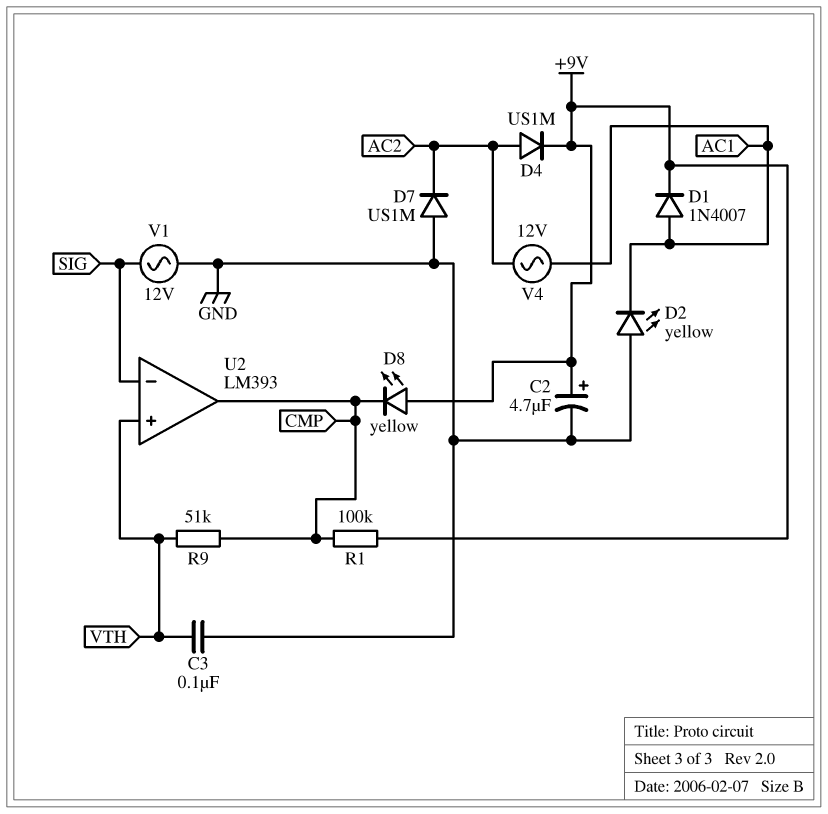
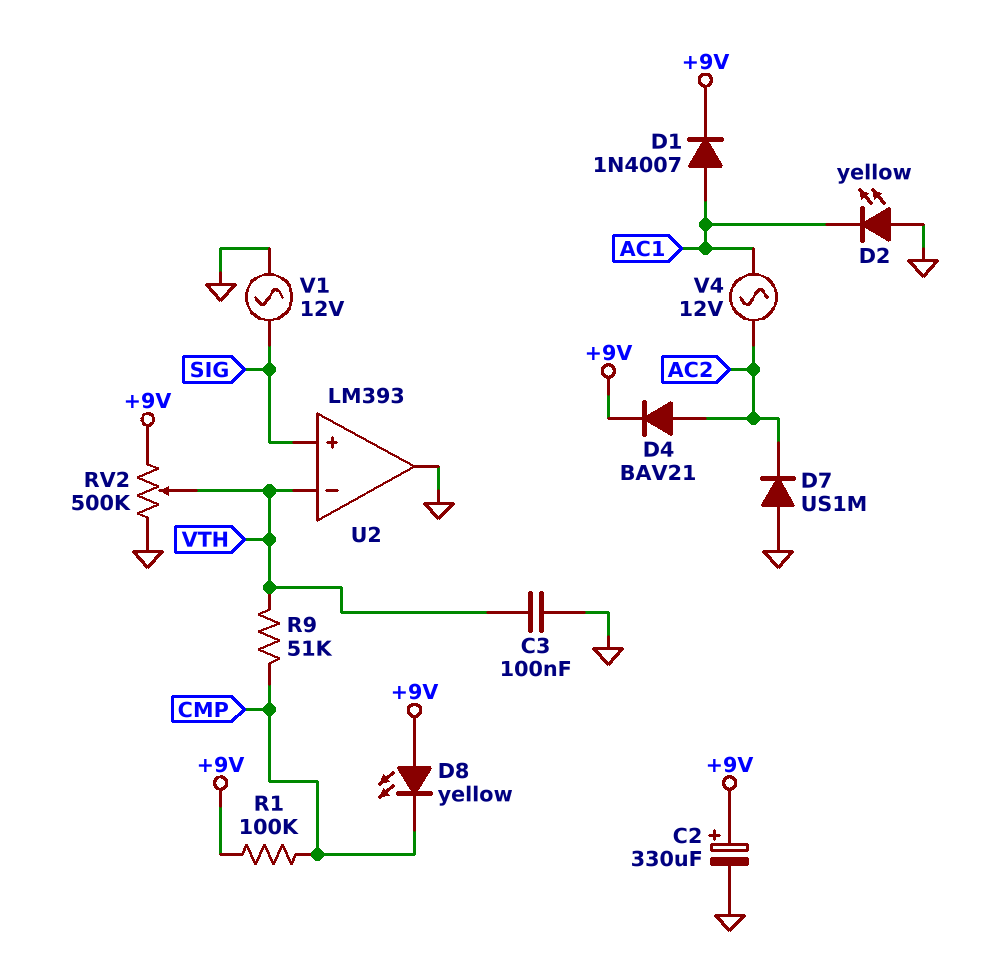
C2: 4.7uF (plus +9V, minus GND) -> 330uF (plus +9V, minus GND)
D4: diode US1M (A AC2, K +9V) -> diode BAV21 (A AC2, K +9V)
RV2: none -> 500k (+9V, GND, wiper VTH)
U2 pin in+: VTH -> SIG
U2 pin in-: SIG -> VTH
U2 pin out: CMP -> GND

